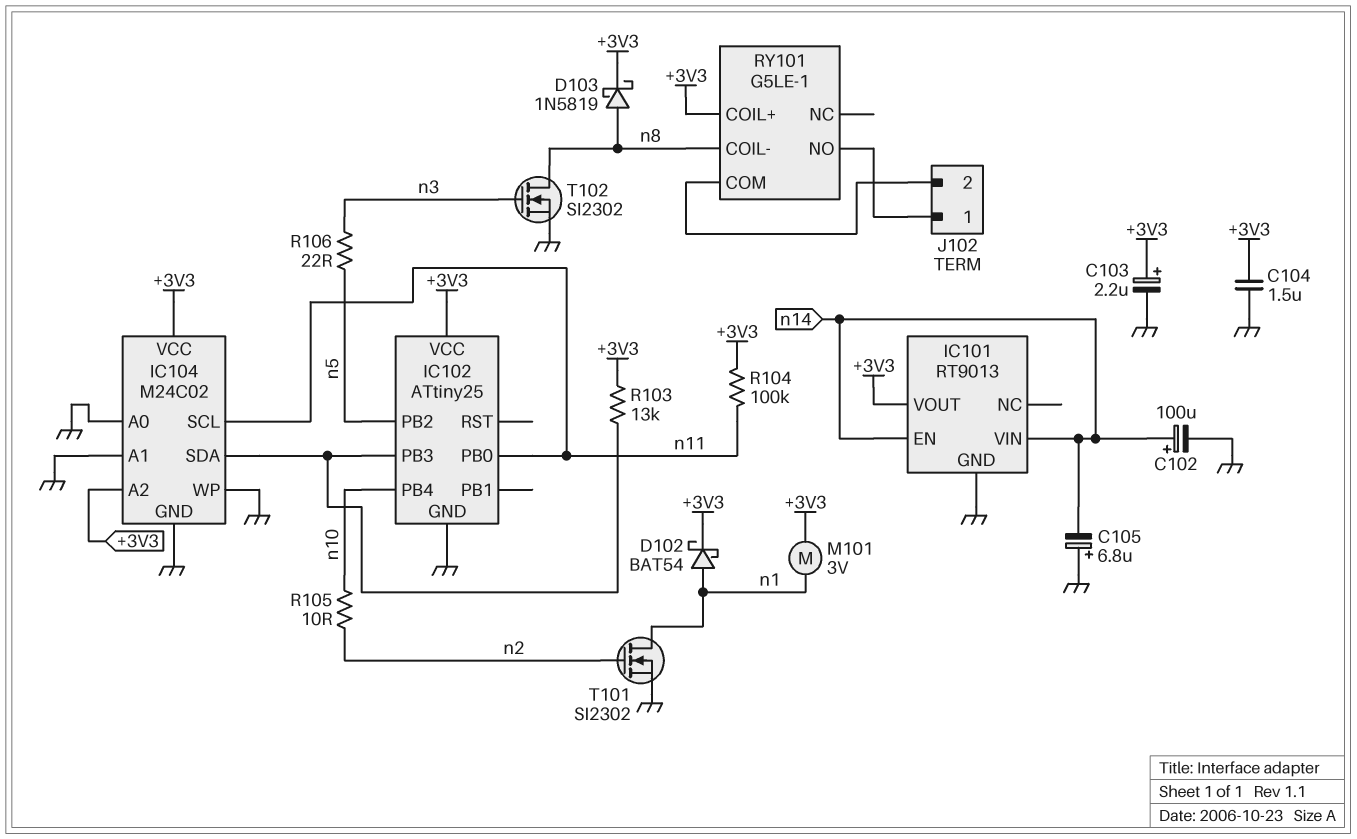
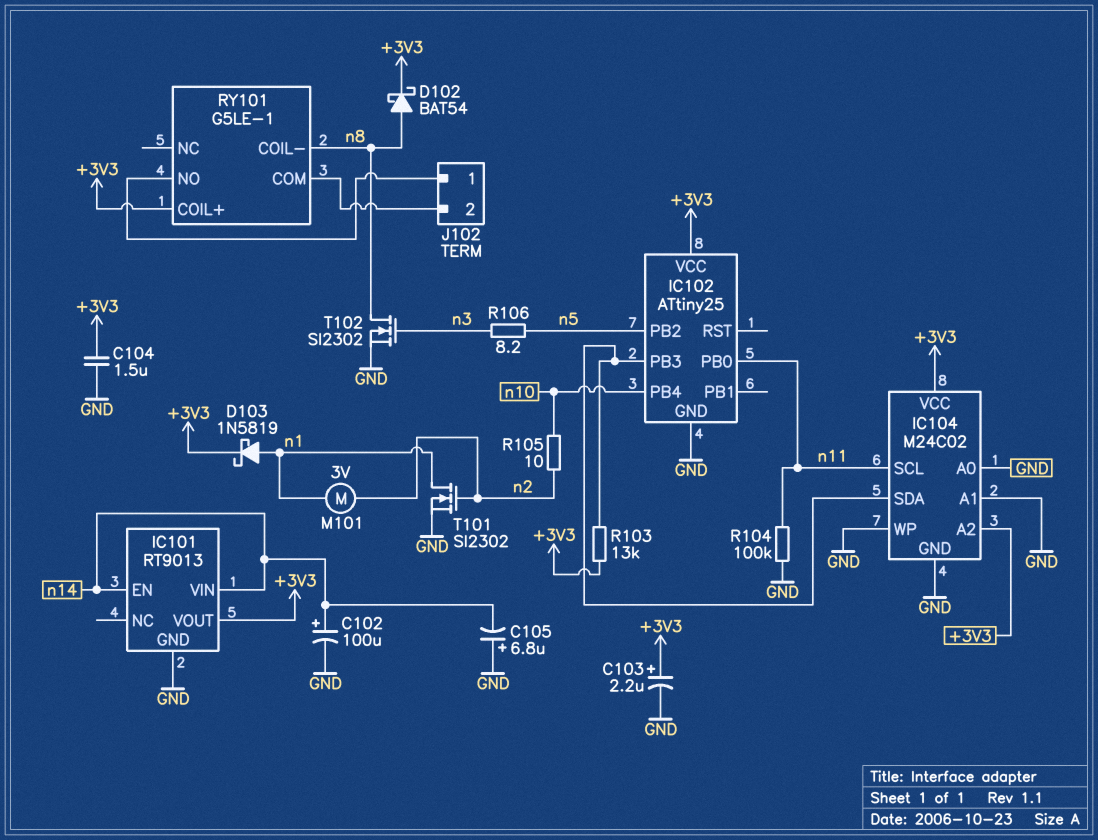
D102: schottky BAT54 (A n1, K +3V3) -> schottky BAT54 (A n8, K +3V3)
D103: schottky 1N5819 (A n8, K +3V3) -> schottky 1N5819 (A n1, K +3V3)
M101: motor 3V (+3V3, n1) -> motor 3V (n1, n2)
R104: 100k (+3V3, n11) -> 100k (GND, n11)
R106: 22 (n3, n5) -> 8.2 (n3, n5)

